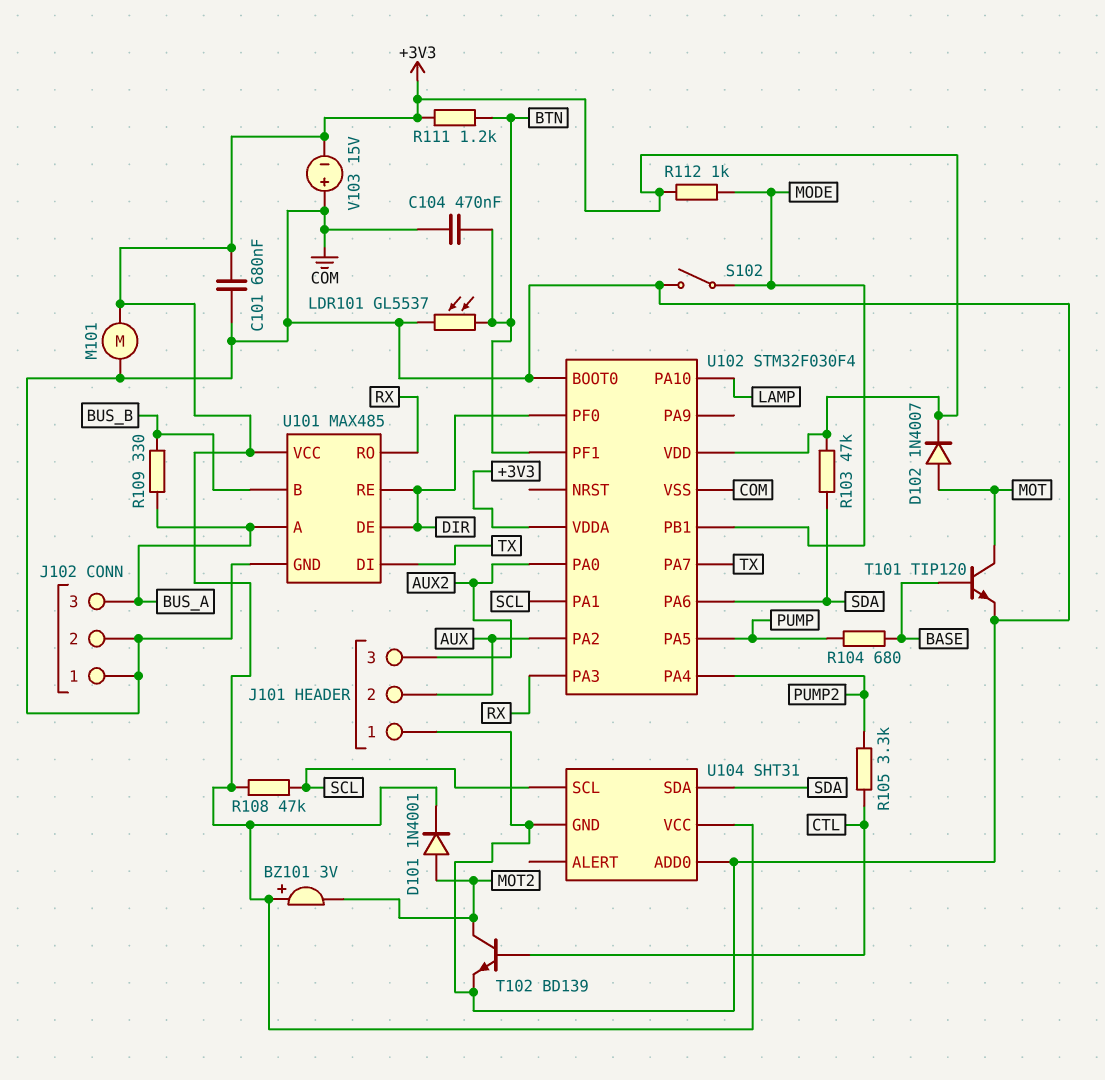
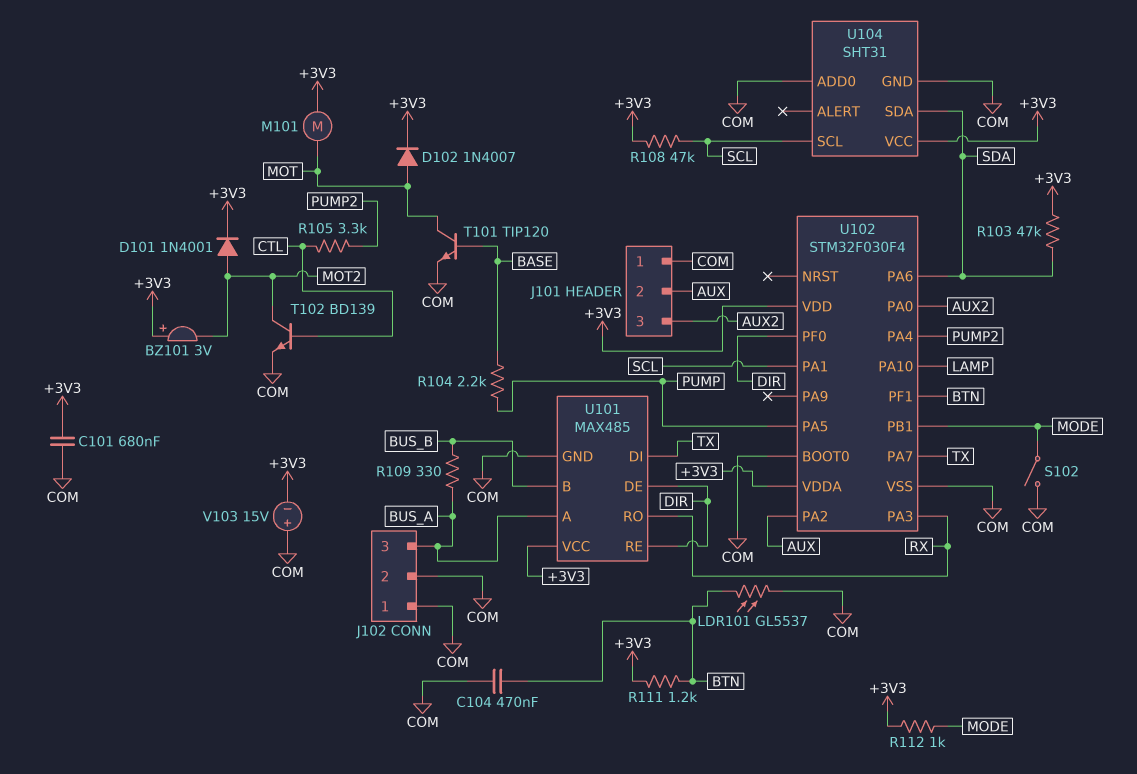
M101: motor (+3V3, COM) -> motor (+3V3, MOT)
R104: 680 (BASE, PUMP) -> 2.2k (BASE, PUMP)

